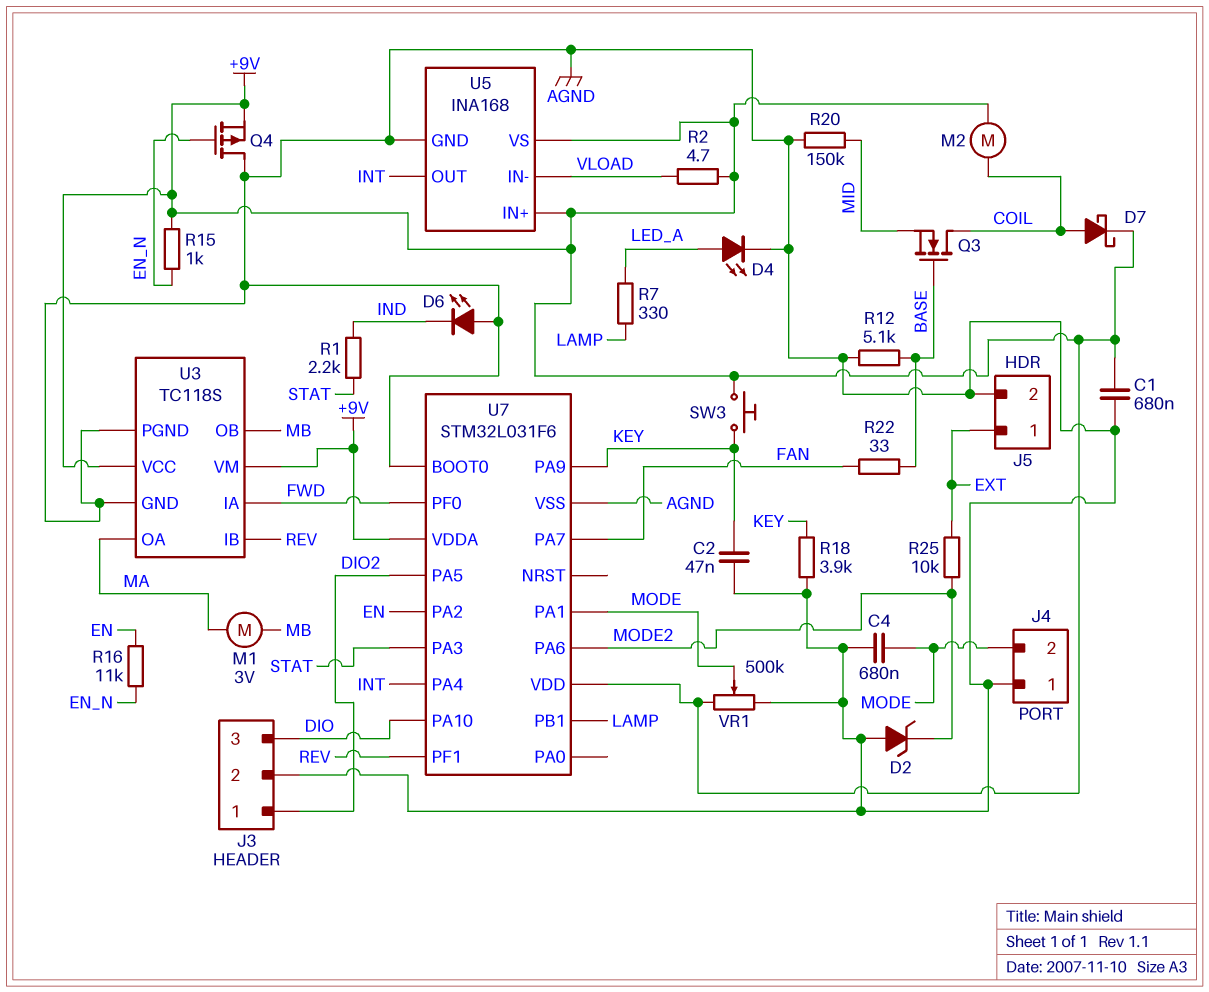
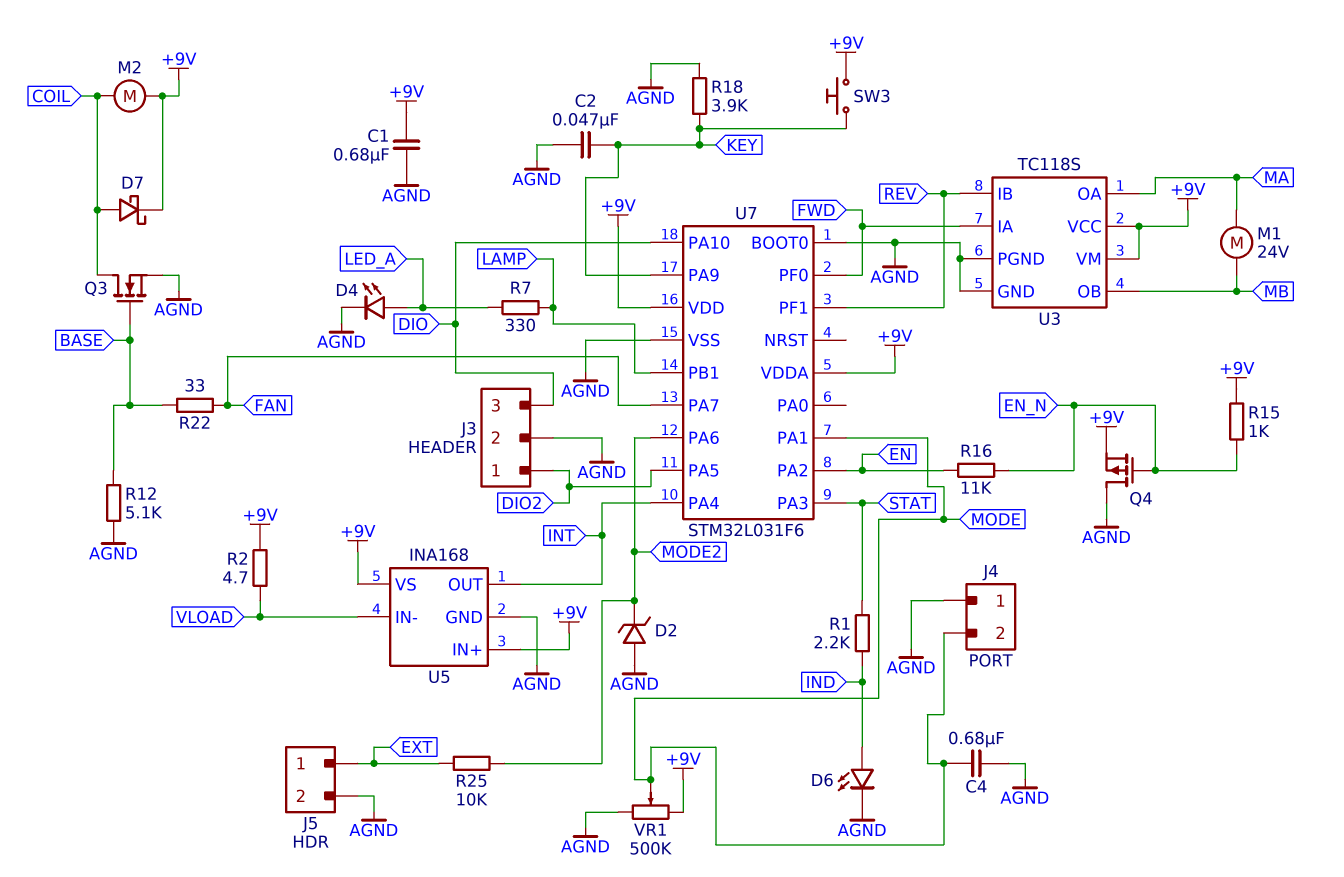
D6: LED (A AGND, K IND) -> LED (A IND, K AGND)
M1: motor 3V (MA, MB) -> motor 24V (MA, MB)
Q3: NMOS (G BASE, D COIL, S MID) -> NMOS (G BASE, D COIL, S AGND)
R20: 150k (AGND, MID) -> none

